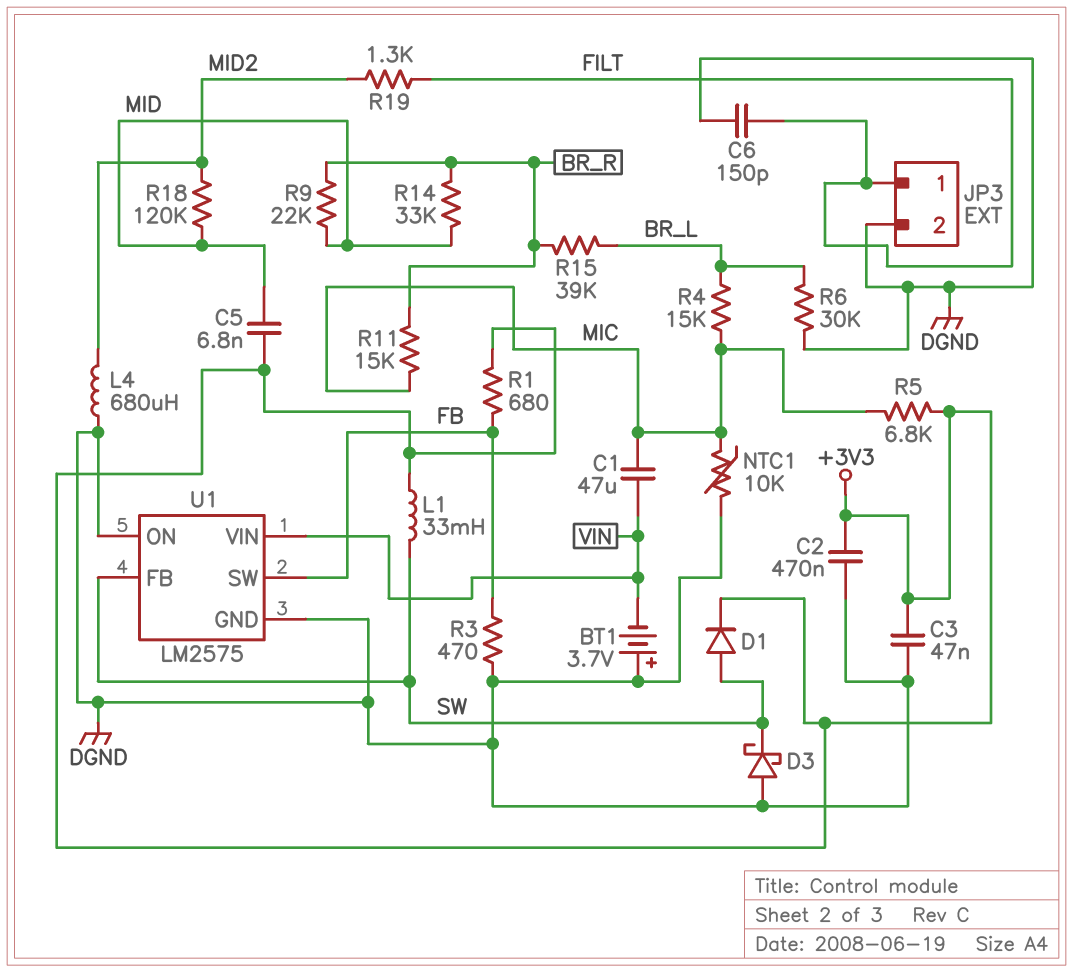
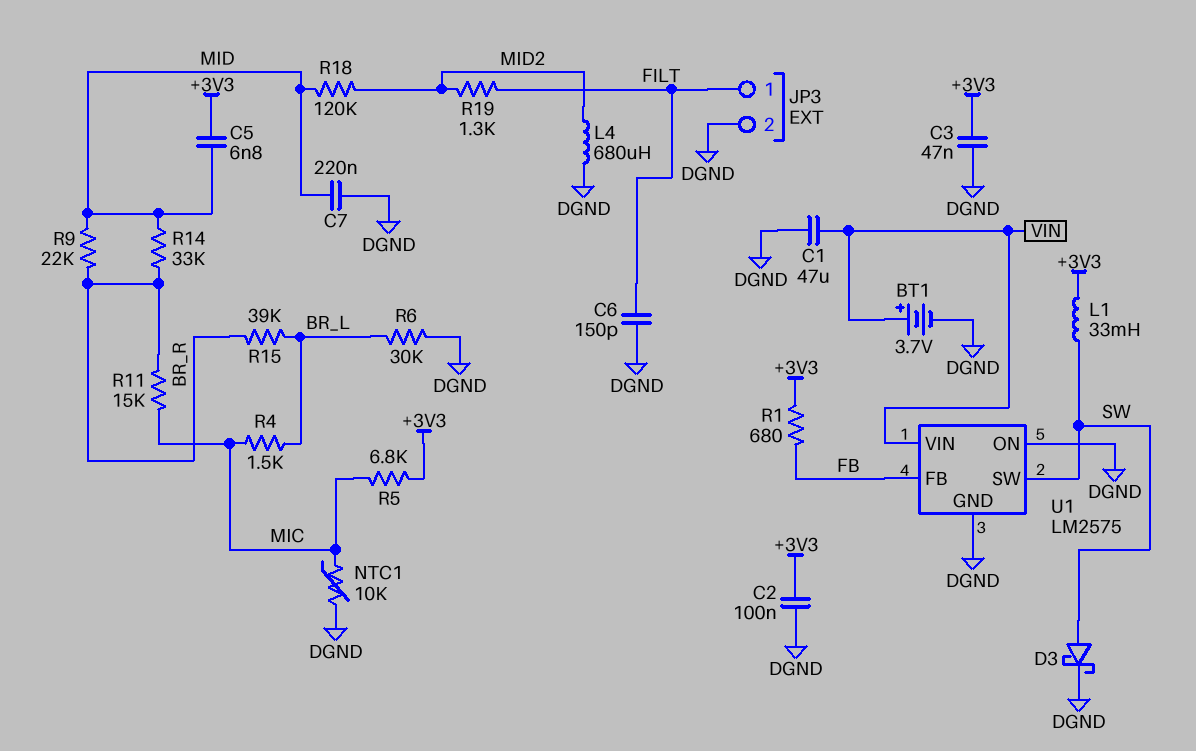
BT1: 3.7V (plus DGND, minus VIN) -> 3.7V (plus VIN, minus DGND)
C1: 47uF (MIC, VIN) -> 47uF (DGND, VIN)
C2: 470nF (+3V3, DGND) -> 100nF (+3V3, DGND)
C7: none -> 220nF (DGND, MID)
D1: diode (A SW, K +3V3) -> none
D3: schottky (A DGND, K SW) -> schottky (A SW, K DGND)
R3: 470 (DGND, FB) -> none
R4: 15k (BR_L, MIC) -> 1.5k (BR_L, MIC)
U1 pin FB: SW -> FB
U1 pin SW: FB -> SW

